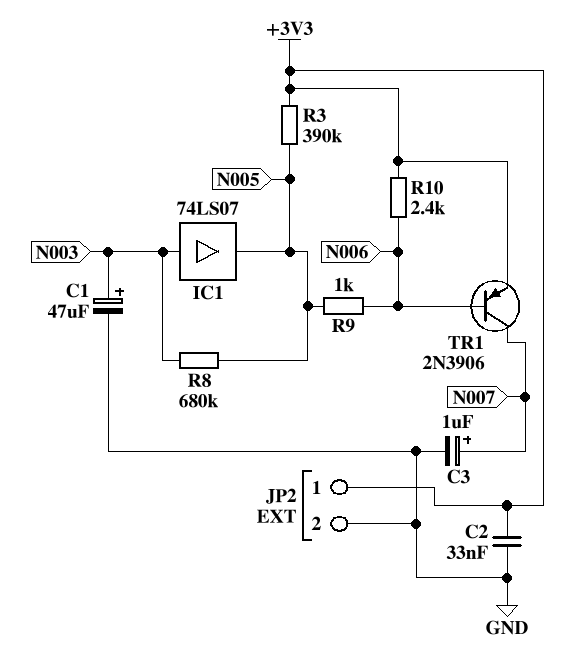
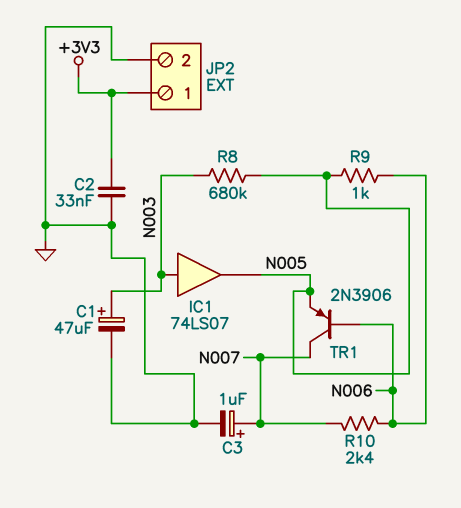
R3: 390k (+3V3, N005) -> none
R10: 2.4k (+3V3, N006) -> 2.4k (N006, N007)
TR1: PNP 2N3906 (B N006, C N007, E +3V3) -> PNP 2N3906 (B N006, C N007, E N005)

